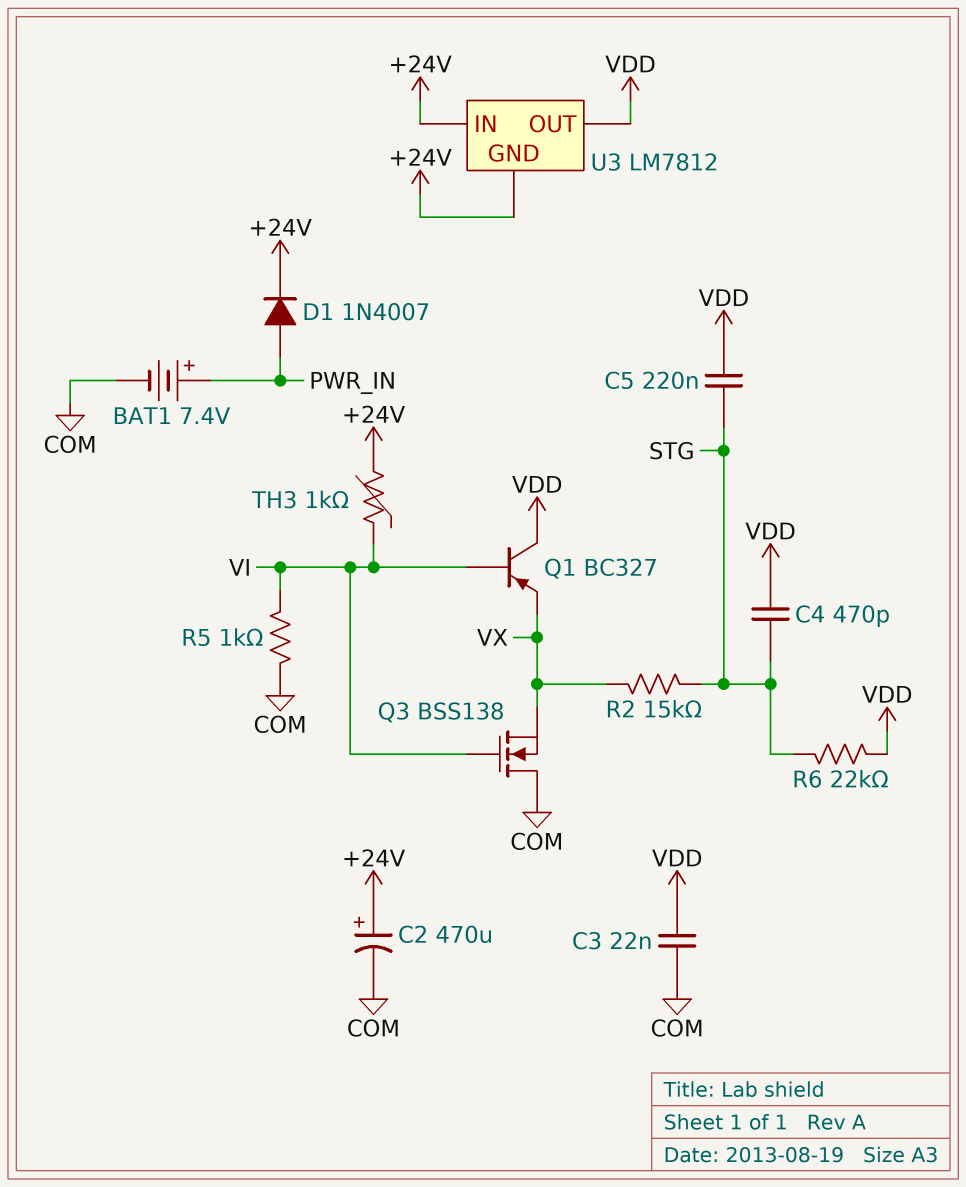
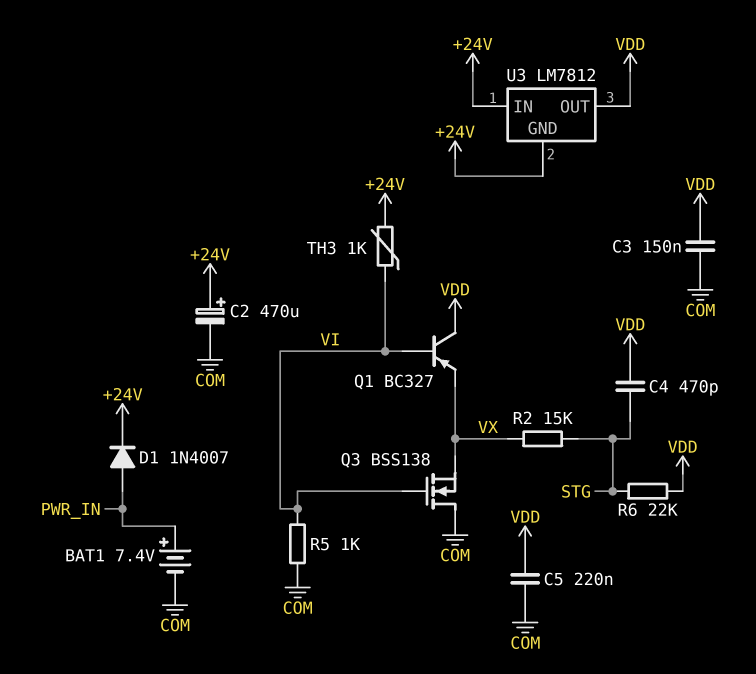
C3: 22nF (COM, VDD) -> 150nF (COM, VDD)
C5: 220nF (STG, VDD) -> 220nF (COM, VDD)

